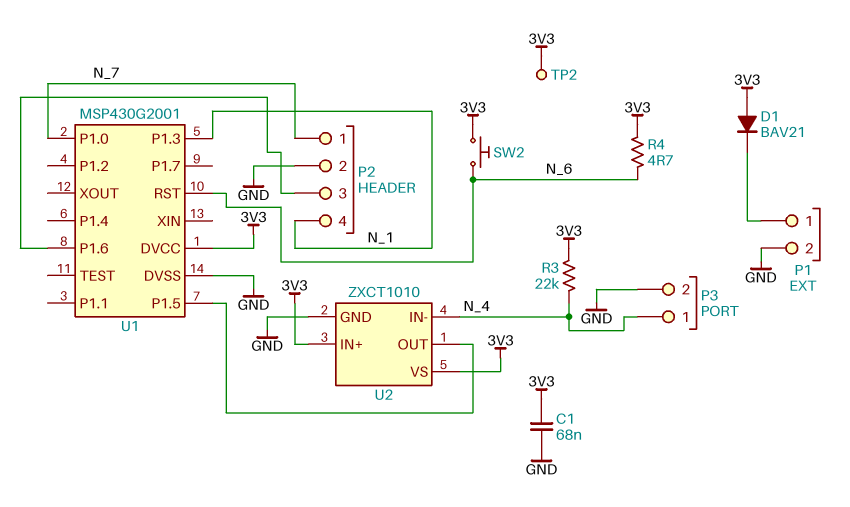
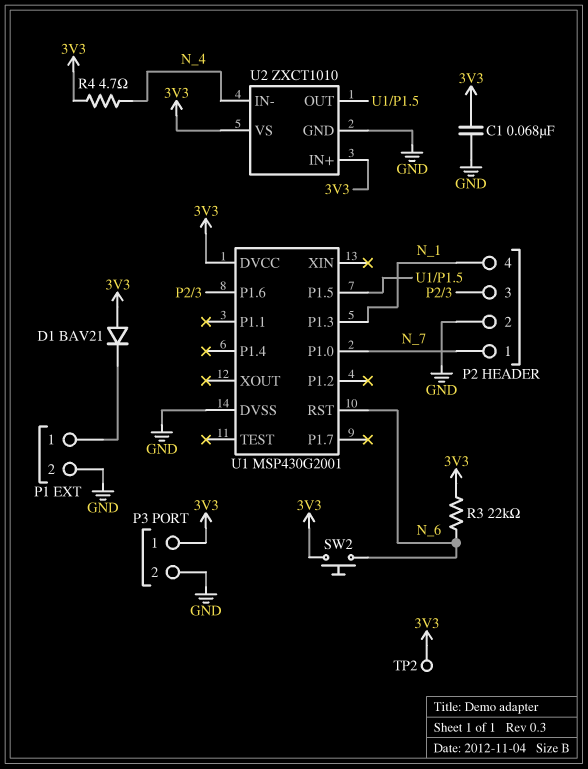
P3 pin 1: N_4 -> 3V3
R3: 22k (3V3, N_4) -> 22k (3V3, N_6)
R4: 4.7 (3V3, N_6) -> 4.7 (3V3, N_4)

